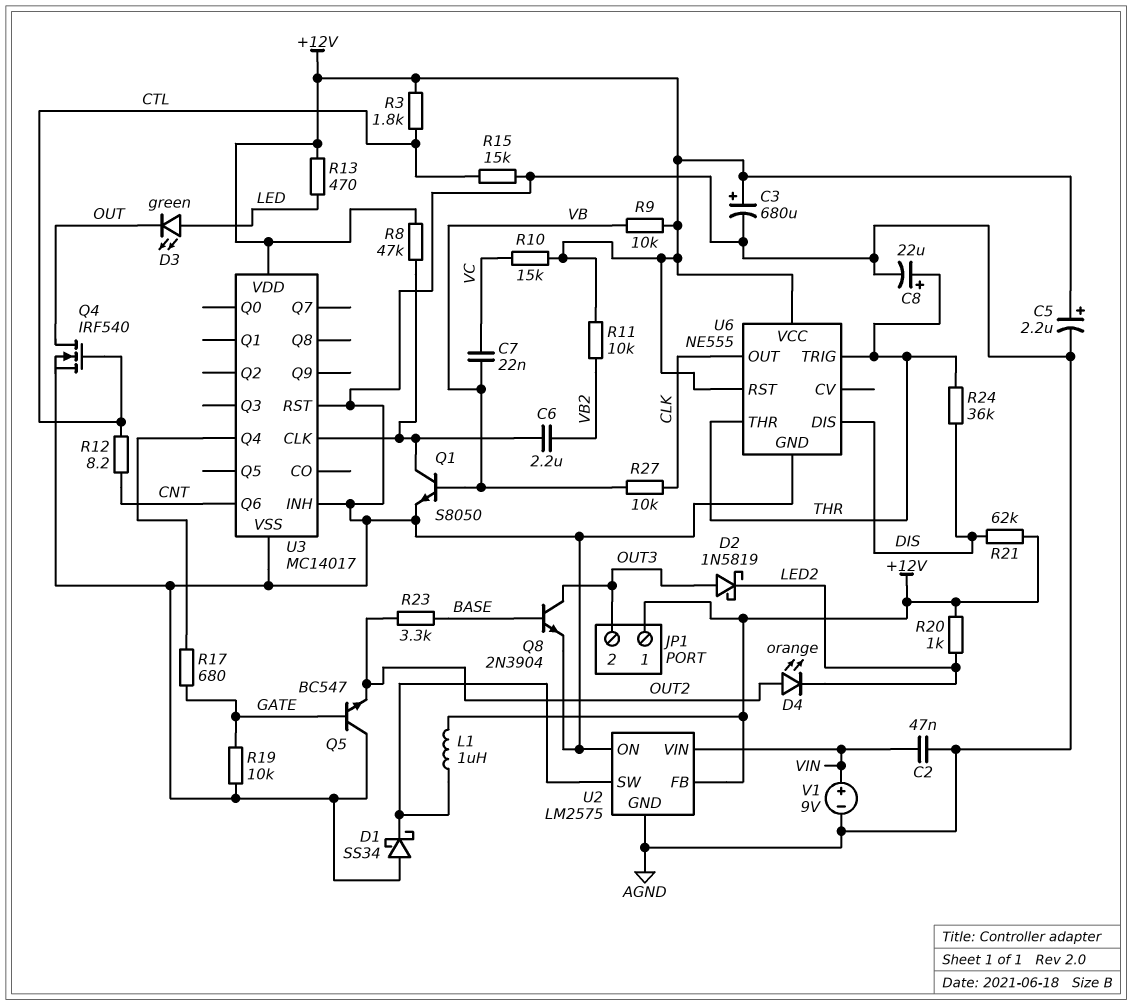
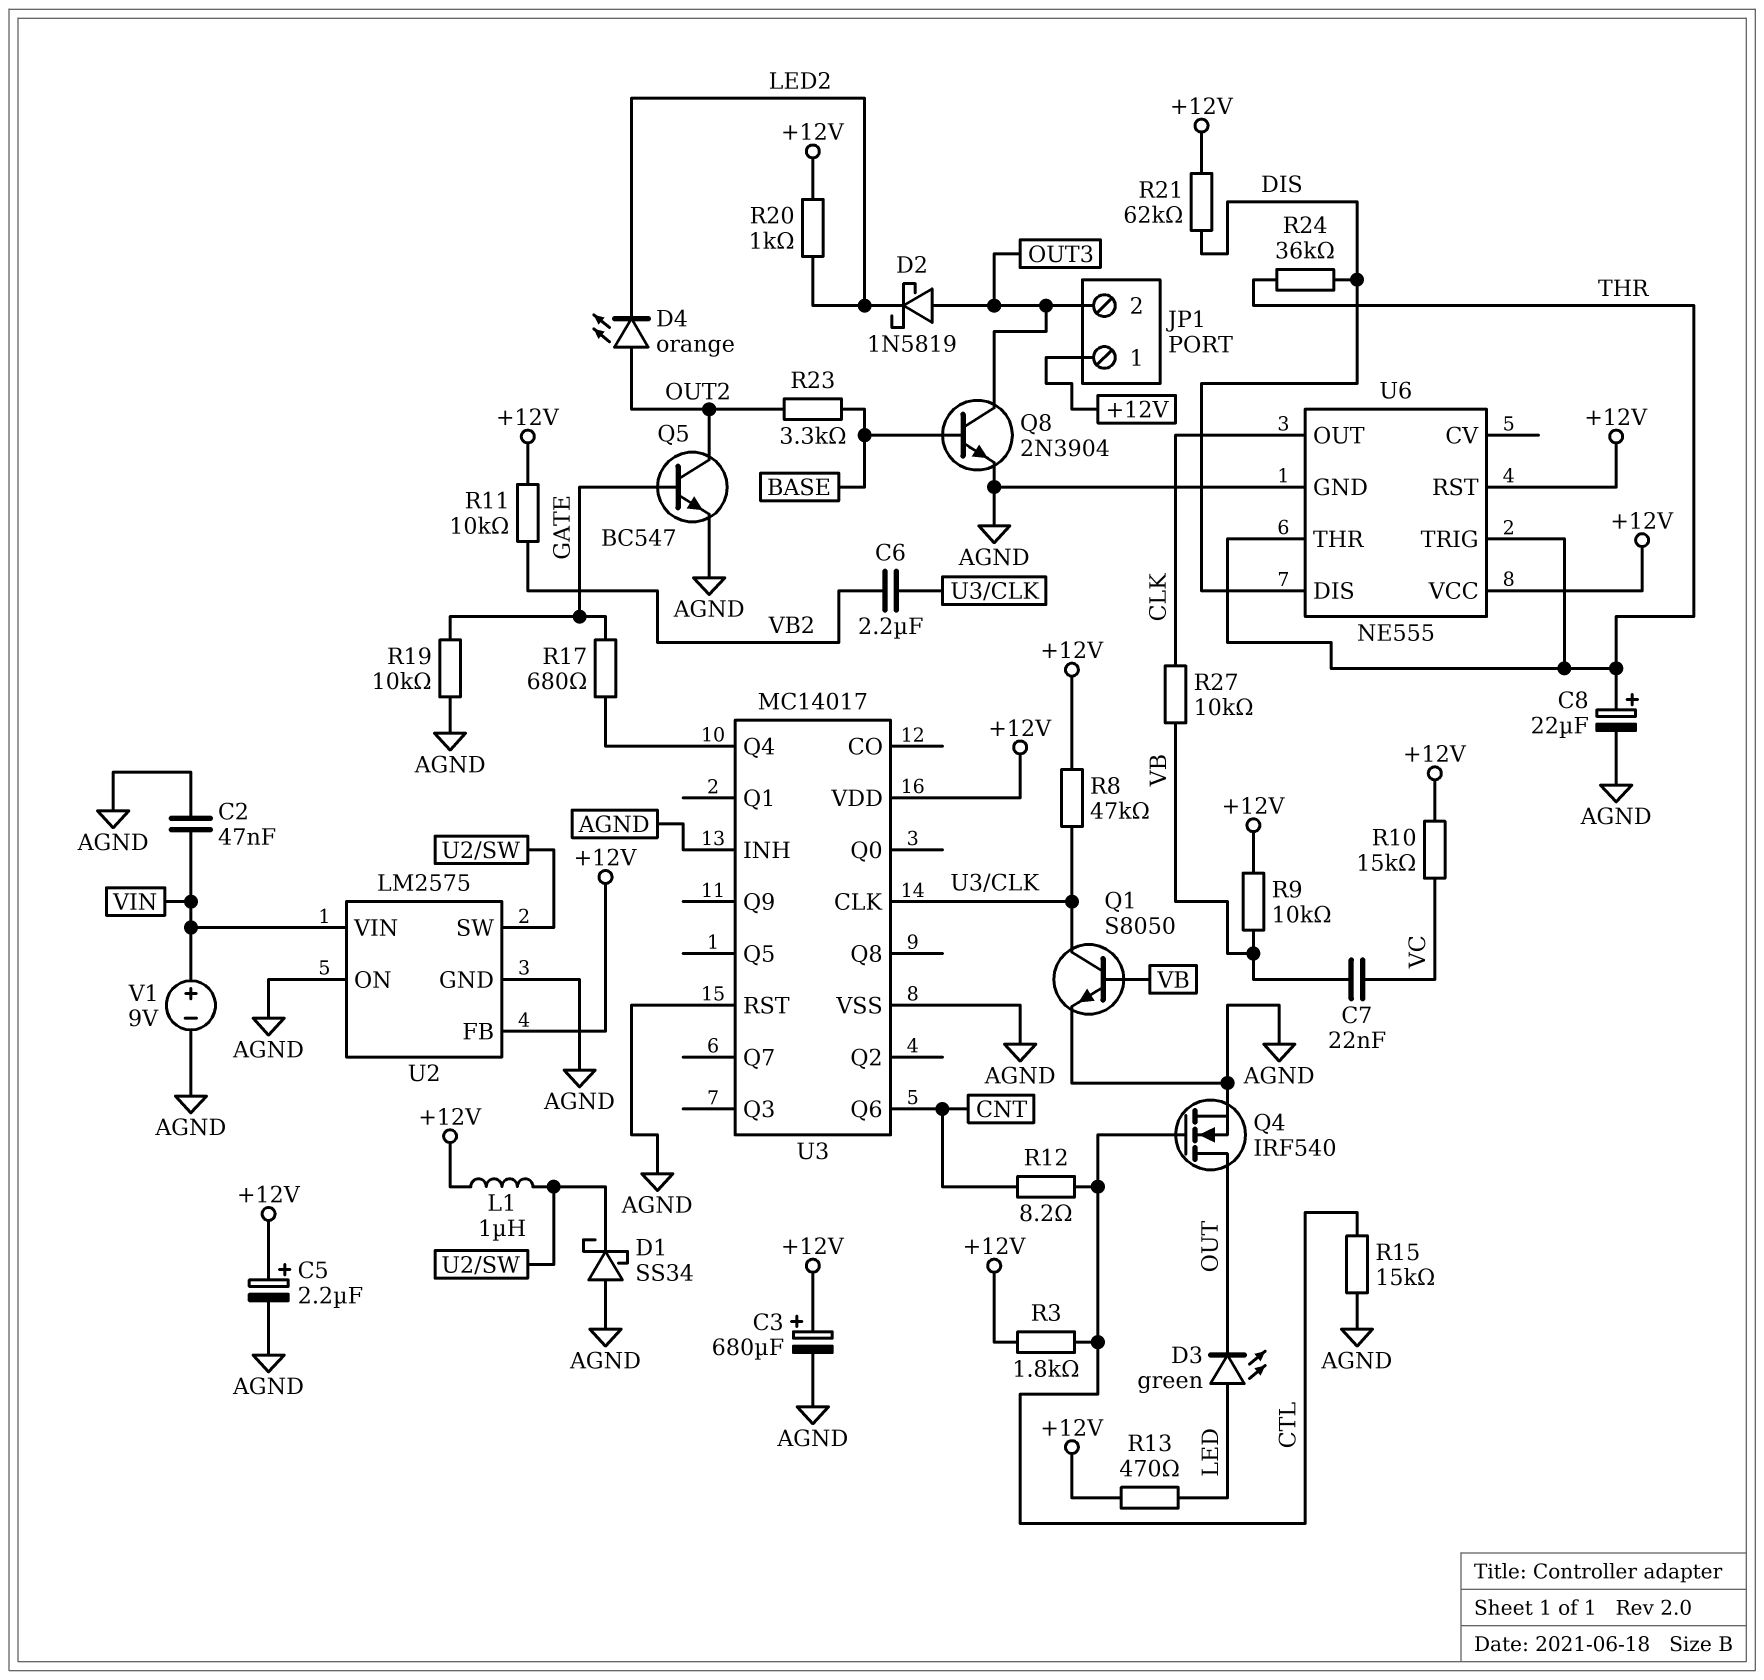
Q5: NPN BC547 (B GATE, C AGND, E OUT2) -> NPN BC547 (B GATE, C OUT2, E AGND)

